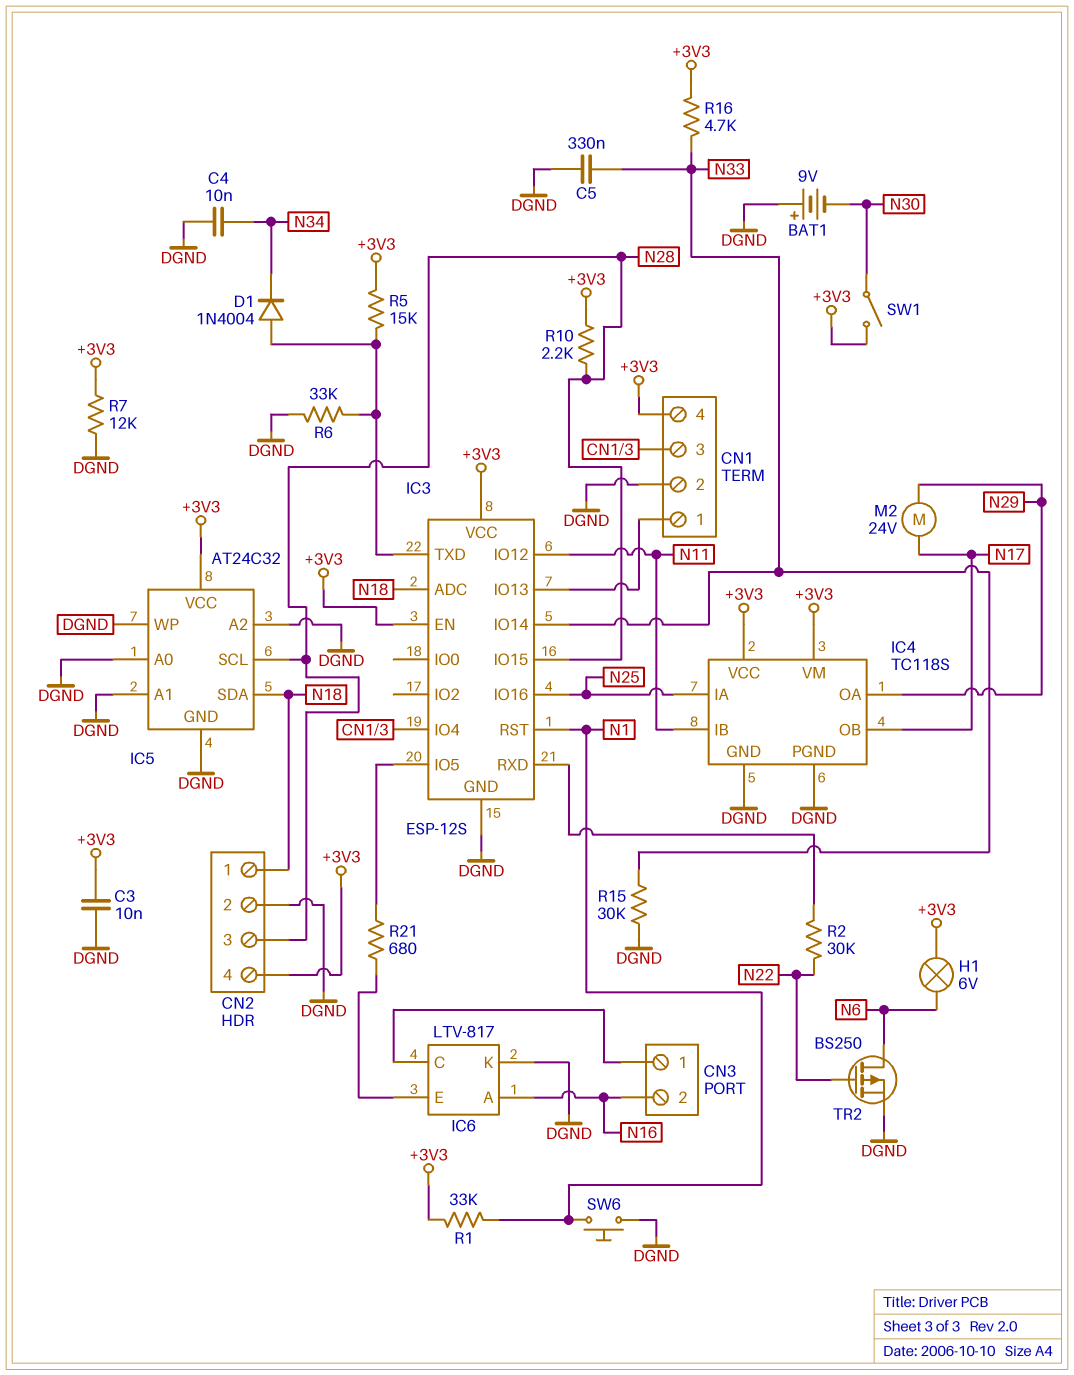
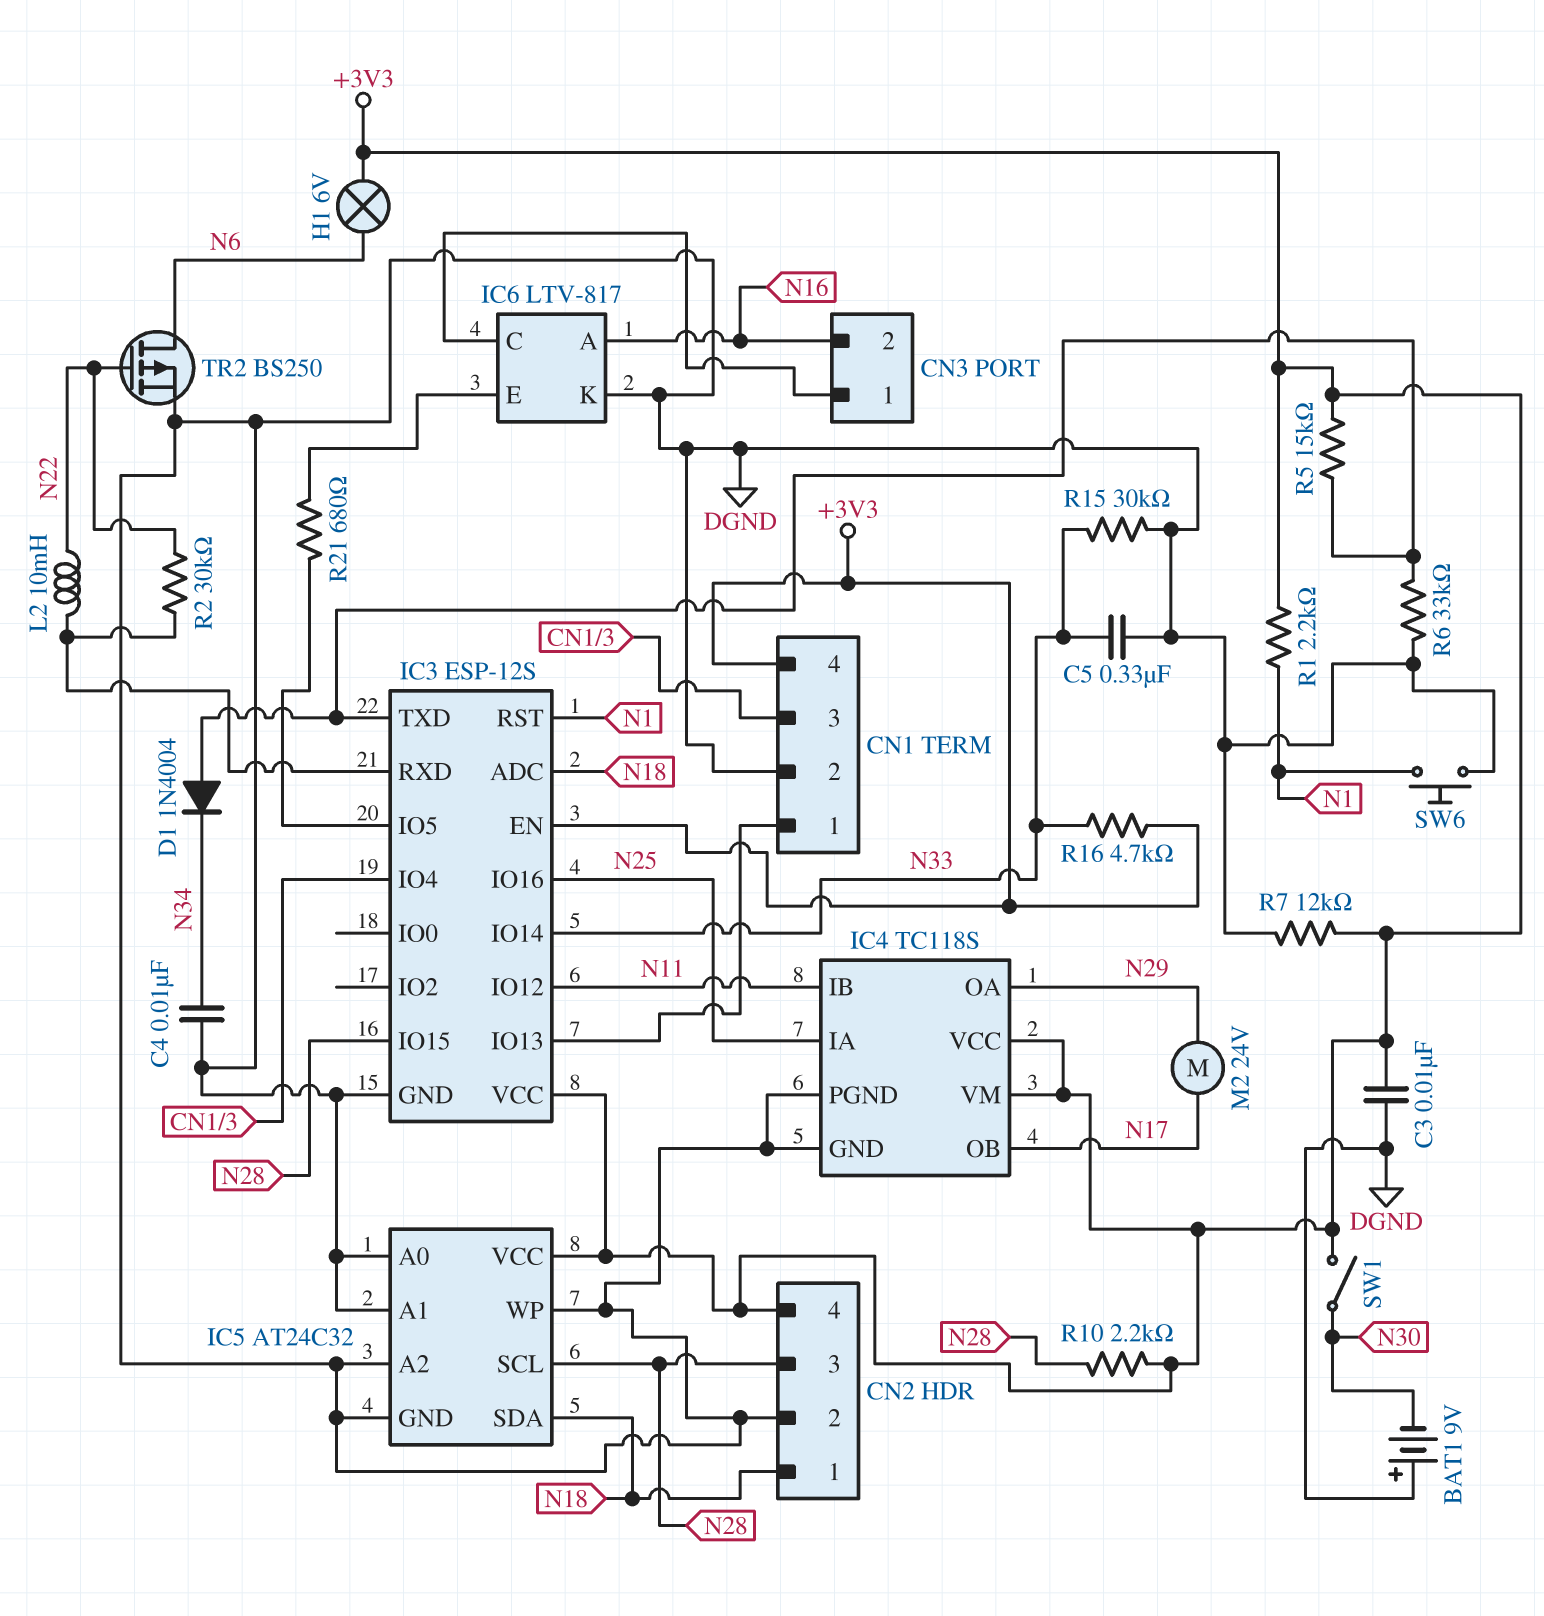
L2: none -> 10mH (IC3/RXD, N22)
R1: 33k (+3V3, N1) -> 2.2k (+3V3, N1)

